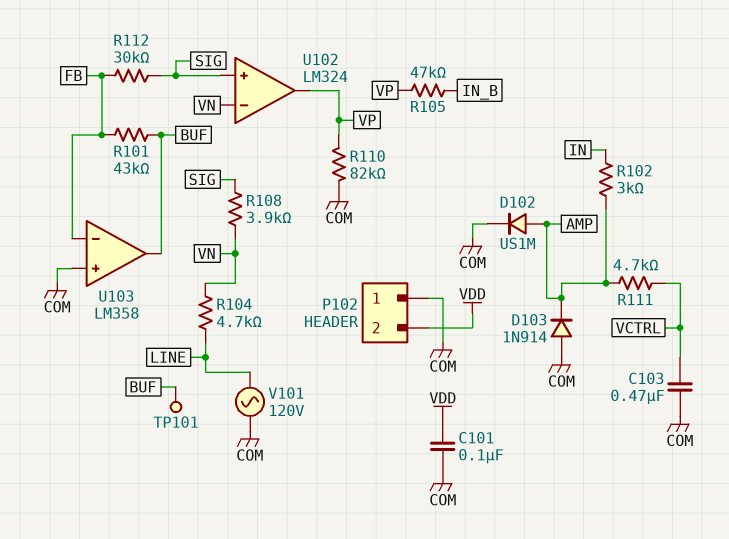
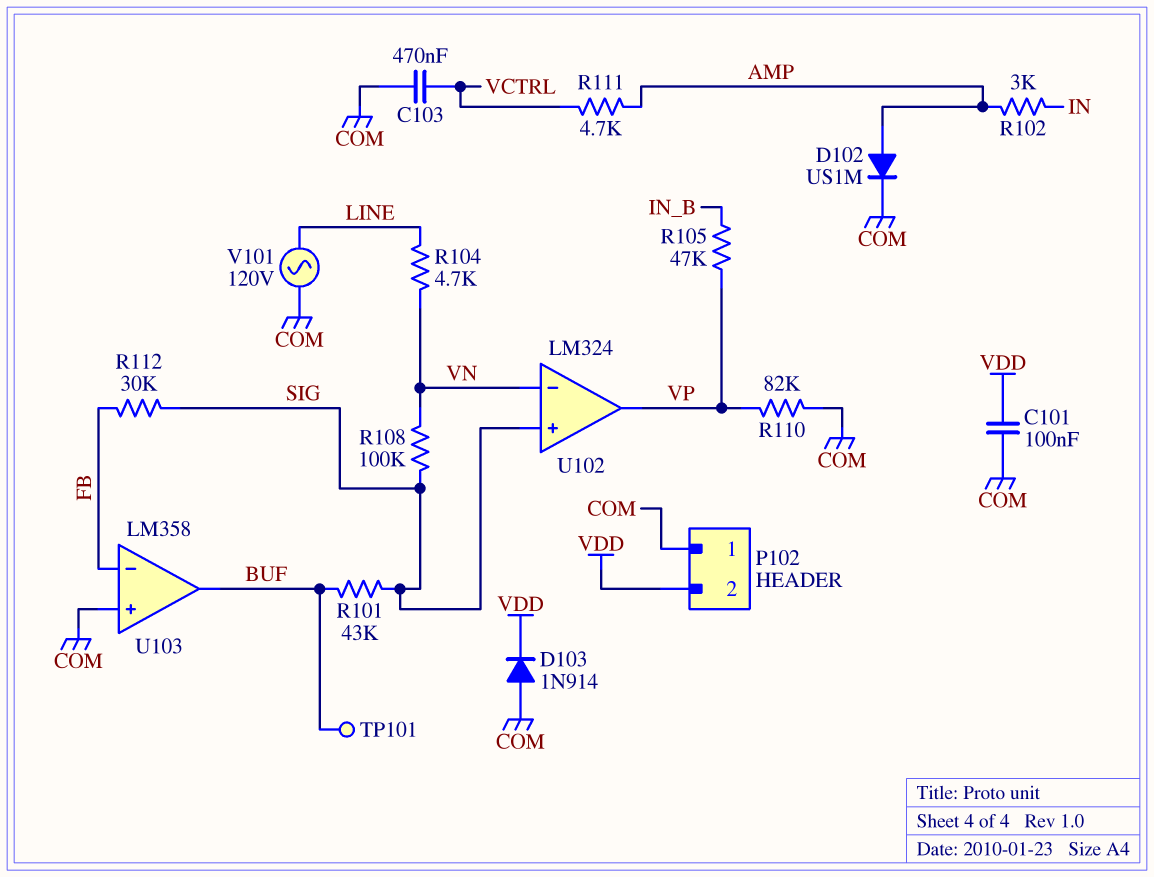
D103: diode 1N914 (A COM, K AMP) -> diode 1N914 (A COM, K VDD)
R101: 43k (BUF, FB) -> 43k (BUF, SIG)
R108: 3.9k (SIG, VN) -> 100k (SIG, VN)

